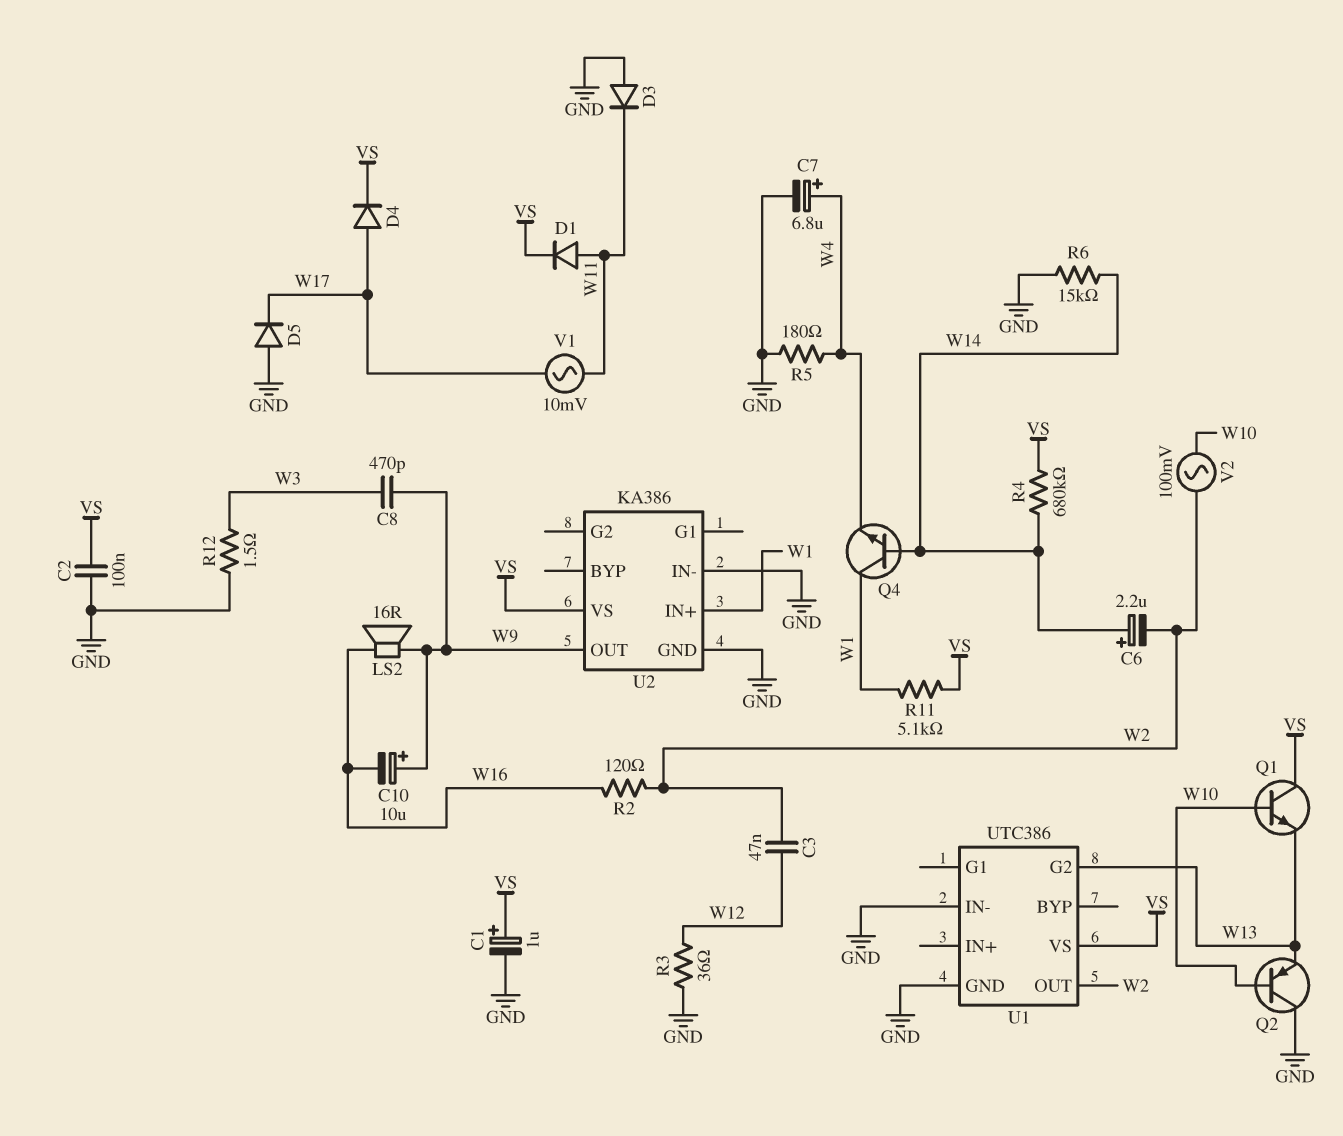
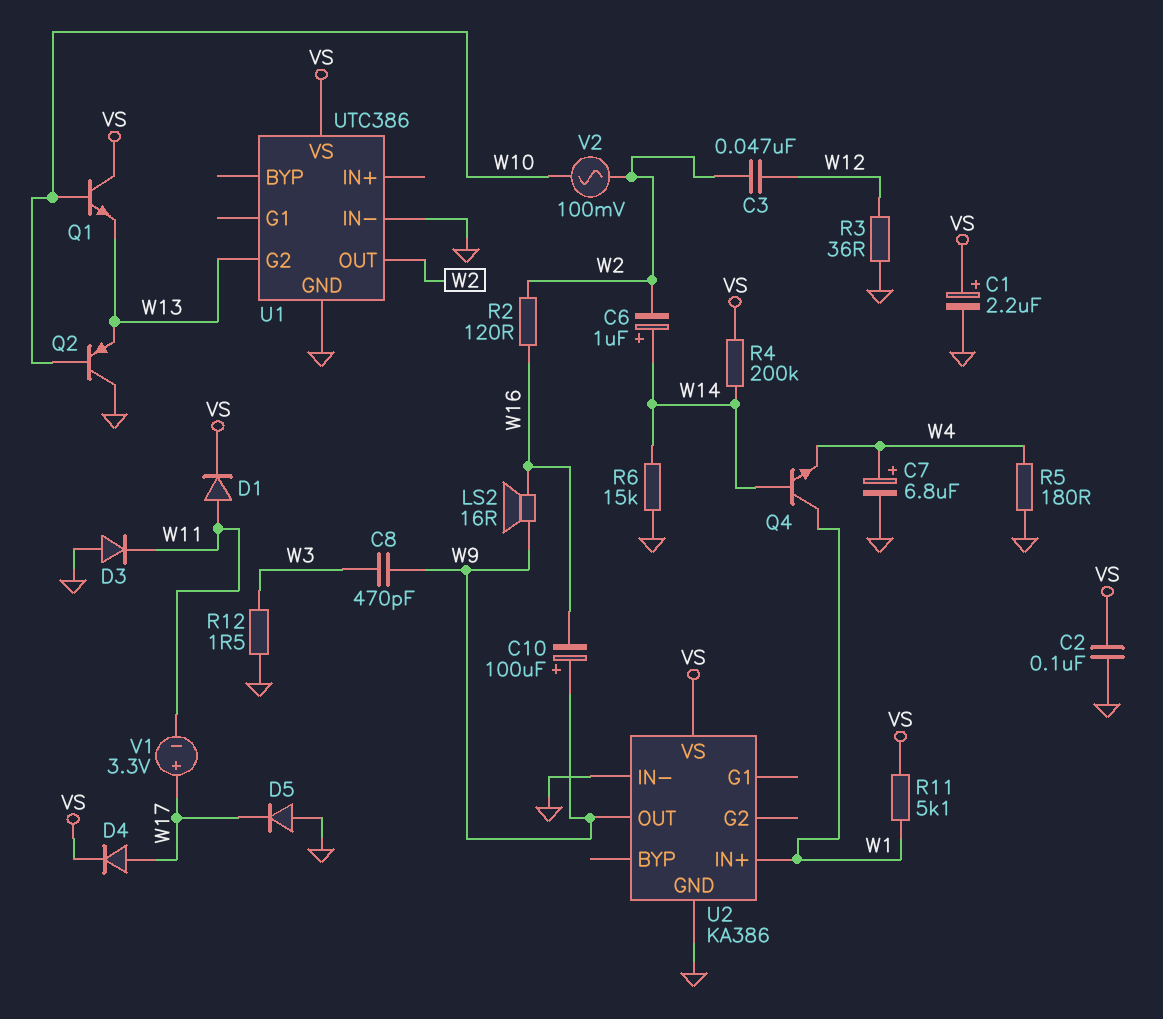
C1: 1uF (plus VS, minus GND) -> 2.2uF (plus VS, minus GND)
C6: 2.2uF (plus W14, minus W2) -> 1uF (plus W14, minus W2)
C10: 10uF (plus W9, minus W16) -> 100uF (plus W9, minus W16)
R4: 680k (VS, W14) -> 200k (VS, W14)
V1: AC 10mV (W11, W17) -> 3.3V (plus W17, minus W11)

